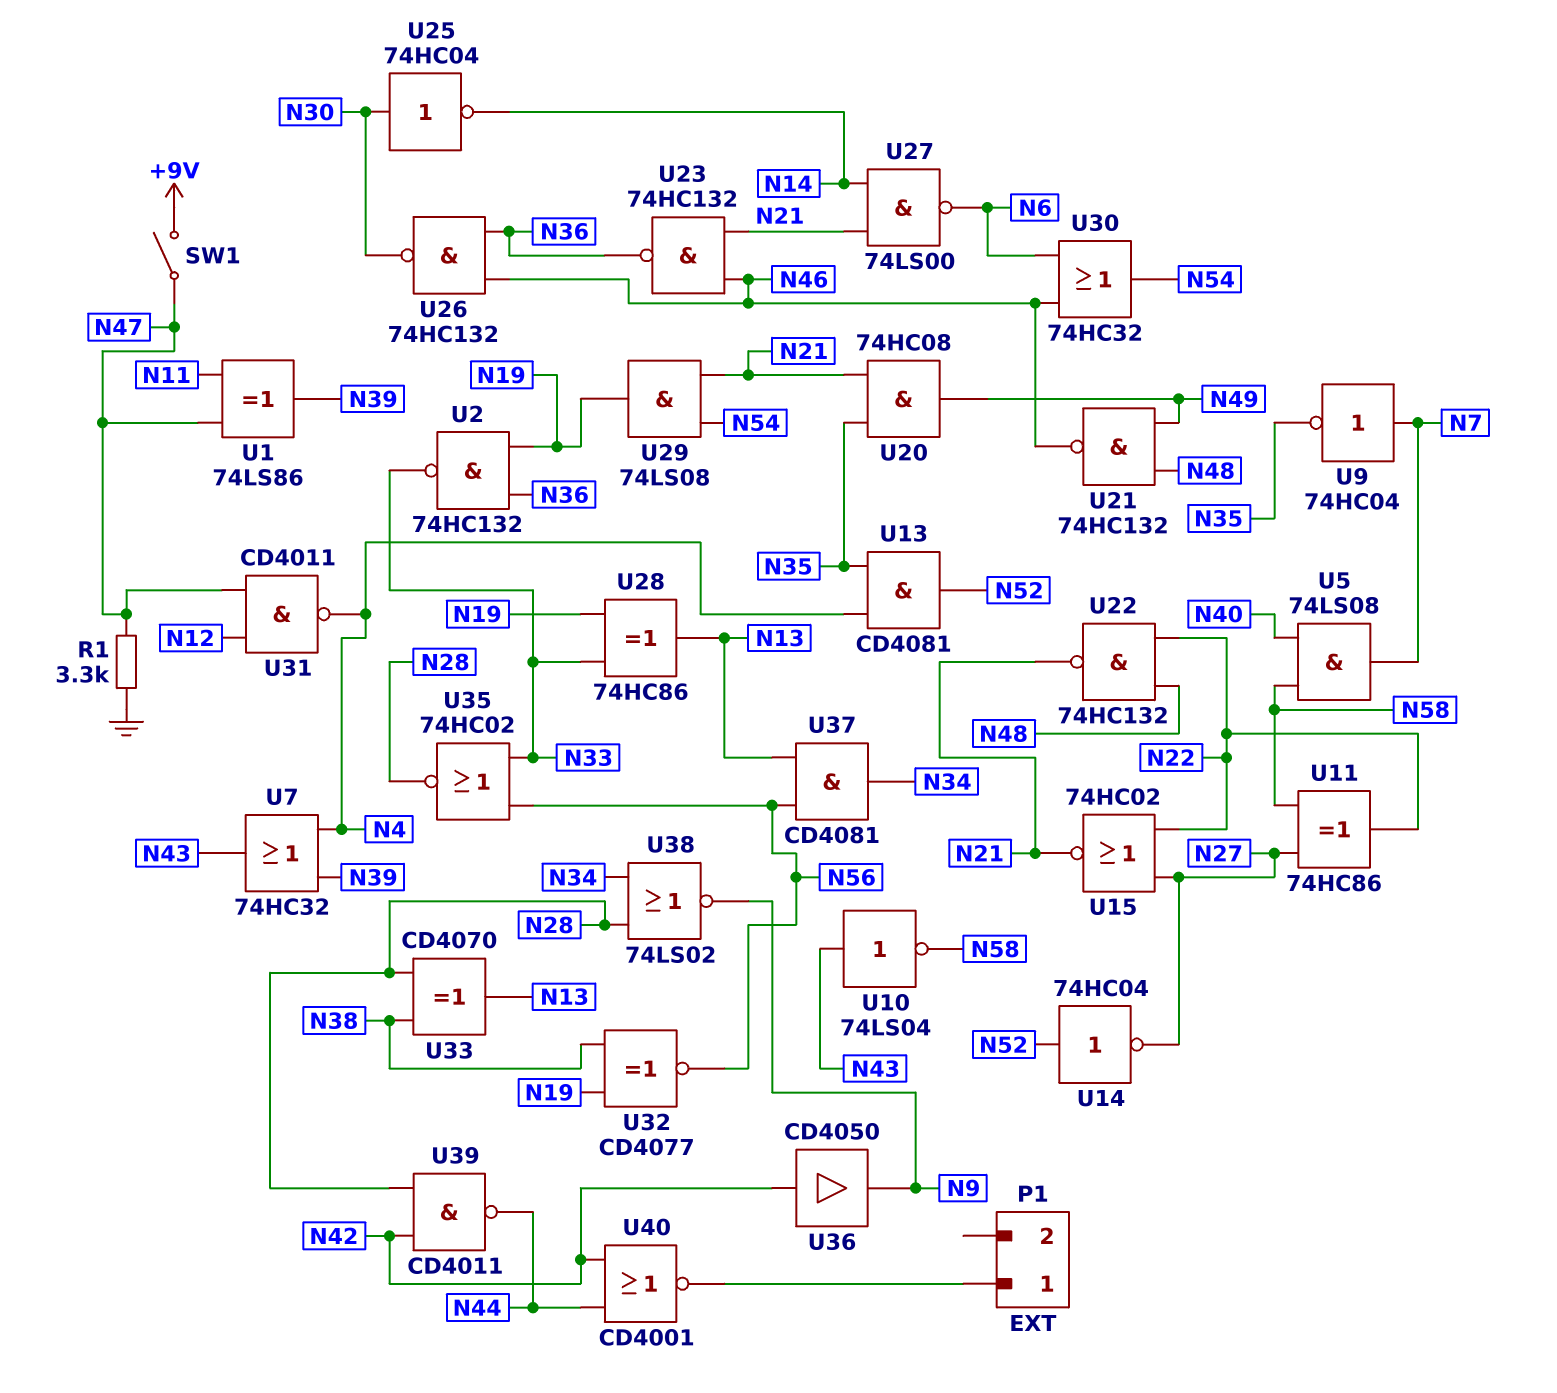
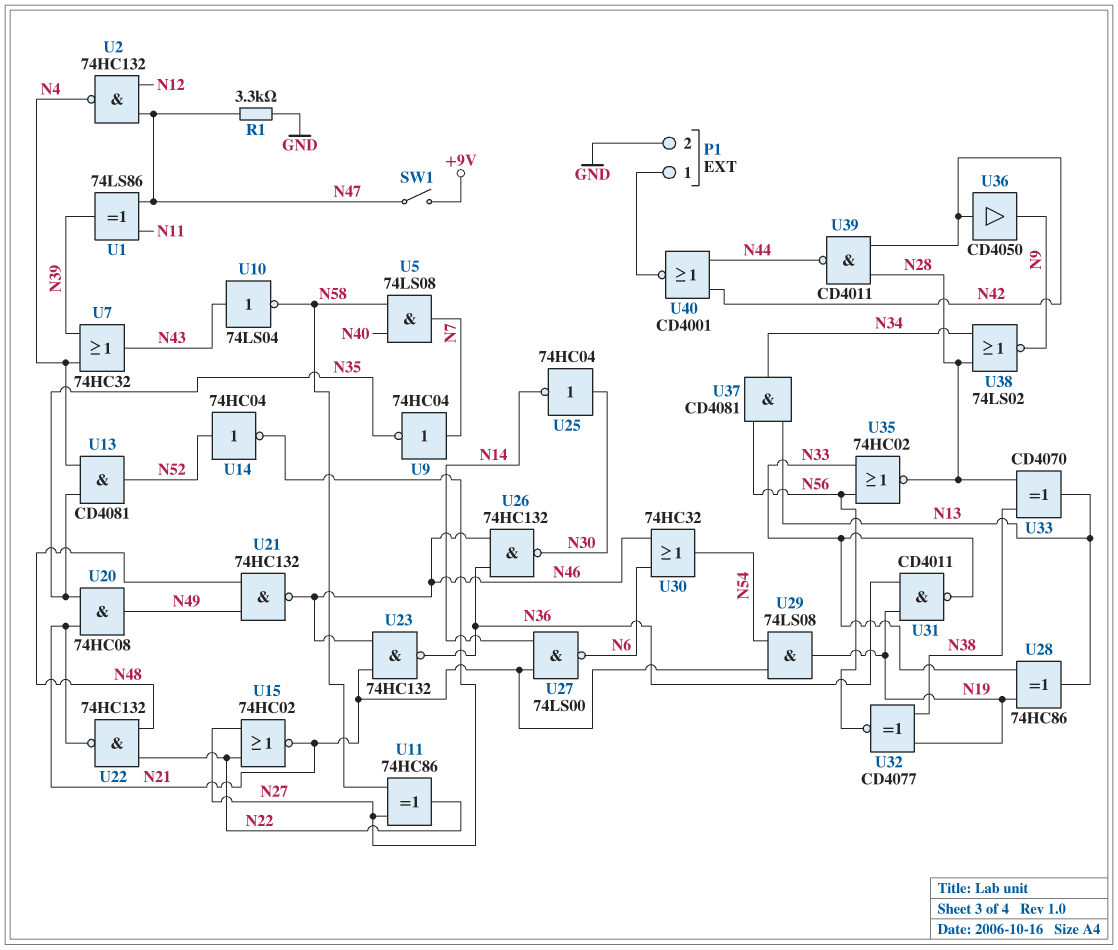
P1 pin 2: none -> GND
U2: NAND 74HC132 (in N19, in N36, out N33) -> NAND 74HC132 (in N12, in N47, out N4)
U31: NAND CD4011 (in N12, in N47, out N4) -> NAND CD4011 (in N19, in N36, out N33)

